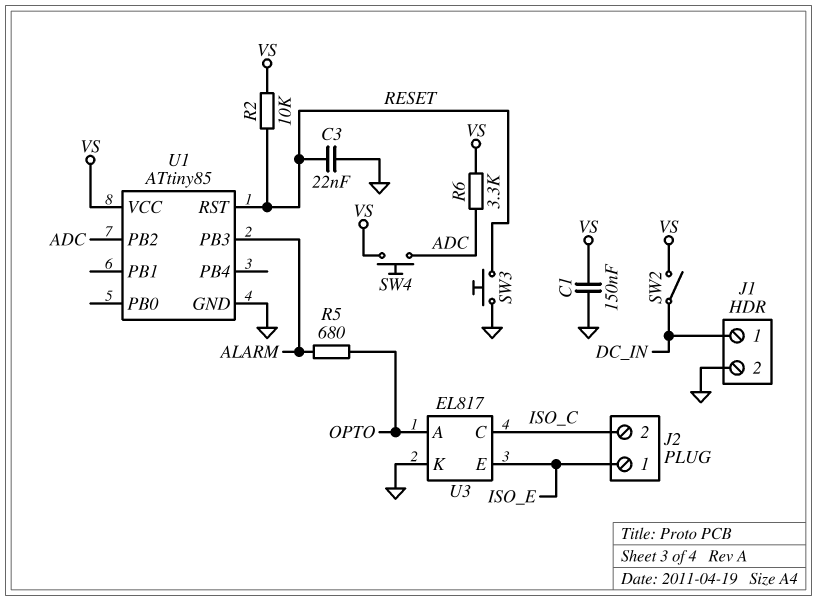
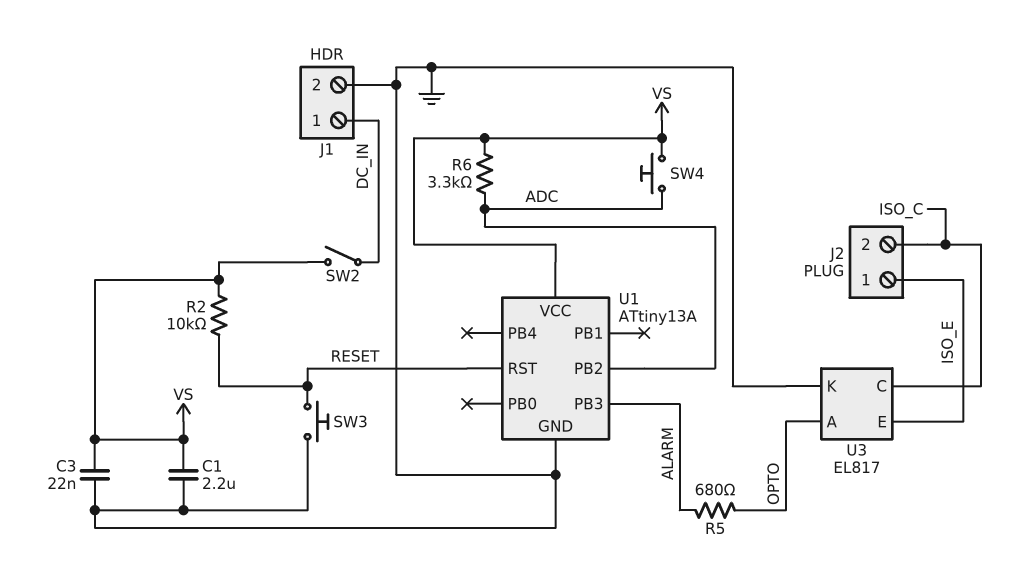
C1: 150nF (GND, VS) -> 2.2uF (GND, VS)
C3: 22nF (GND, RESET) -> 22nF (GND, VS)
U1: ATtiny85 -> ATtiny13A

